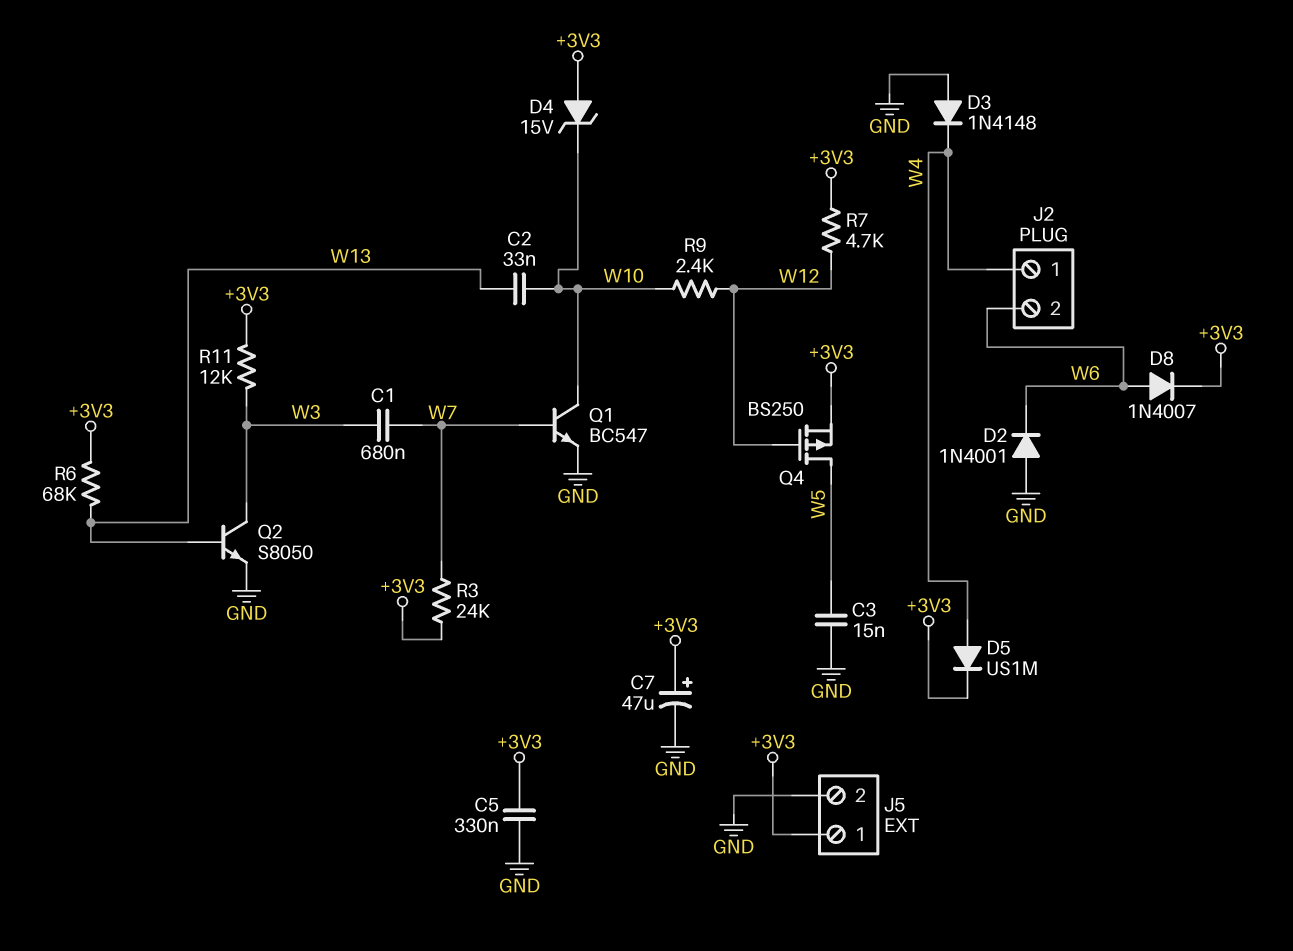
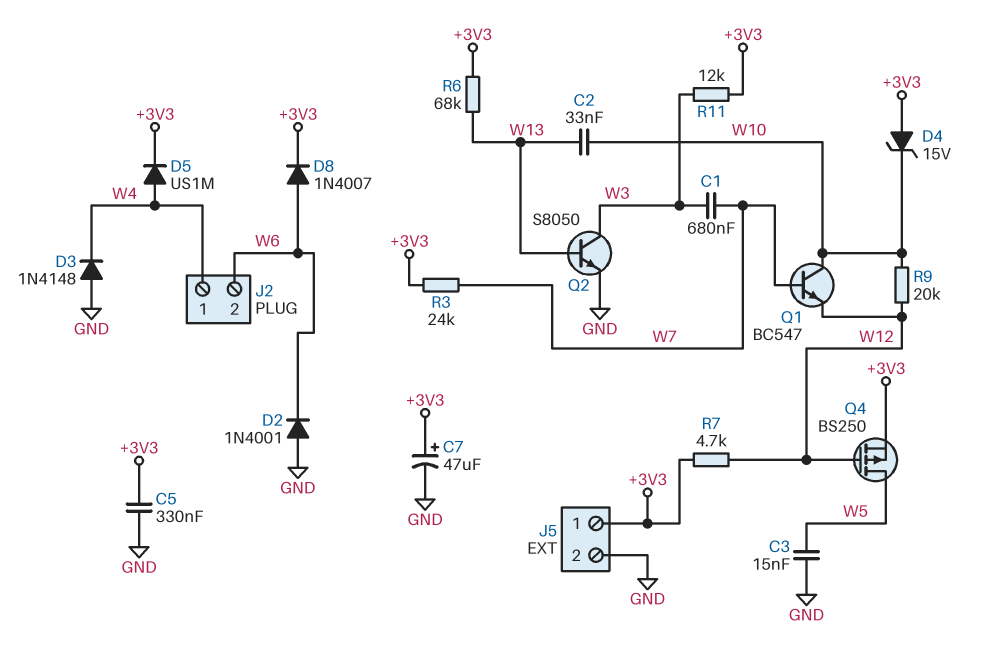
Q1: NPN BC547 (B W7, C W10, E GND) -> NPN BC547 (B W7, C W10, E W12)
R9: 2.4k (W10, W12) -> 20k (W10, W12)

